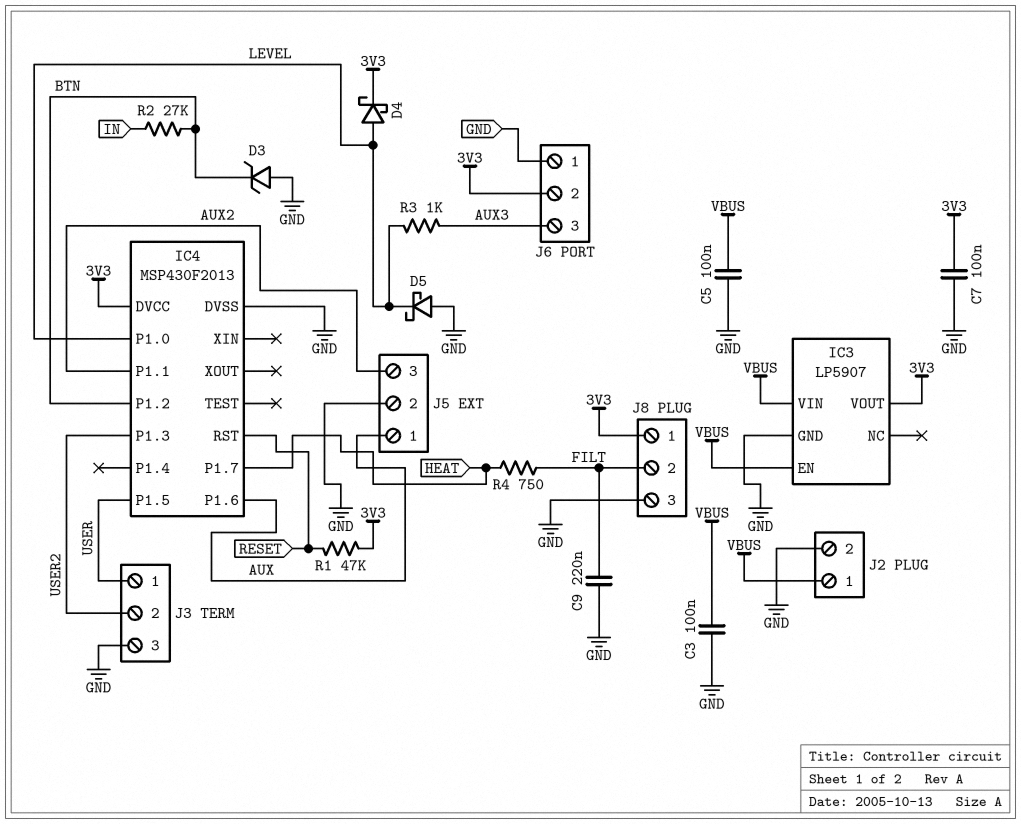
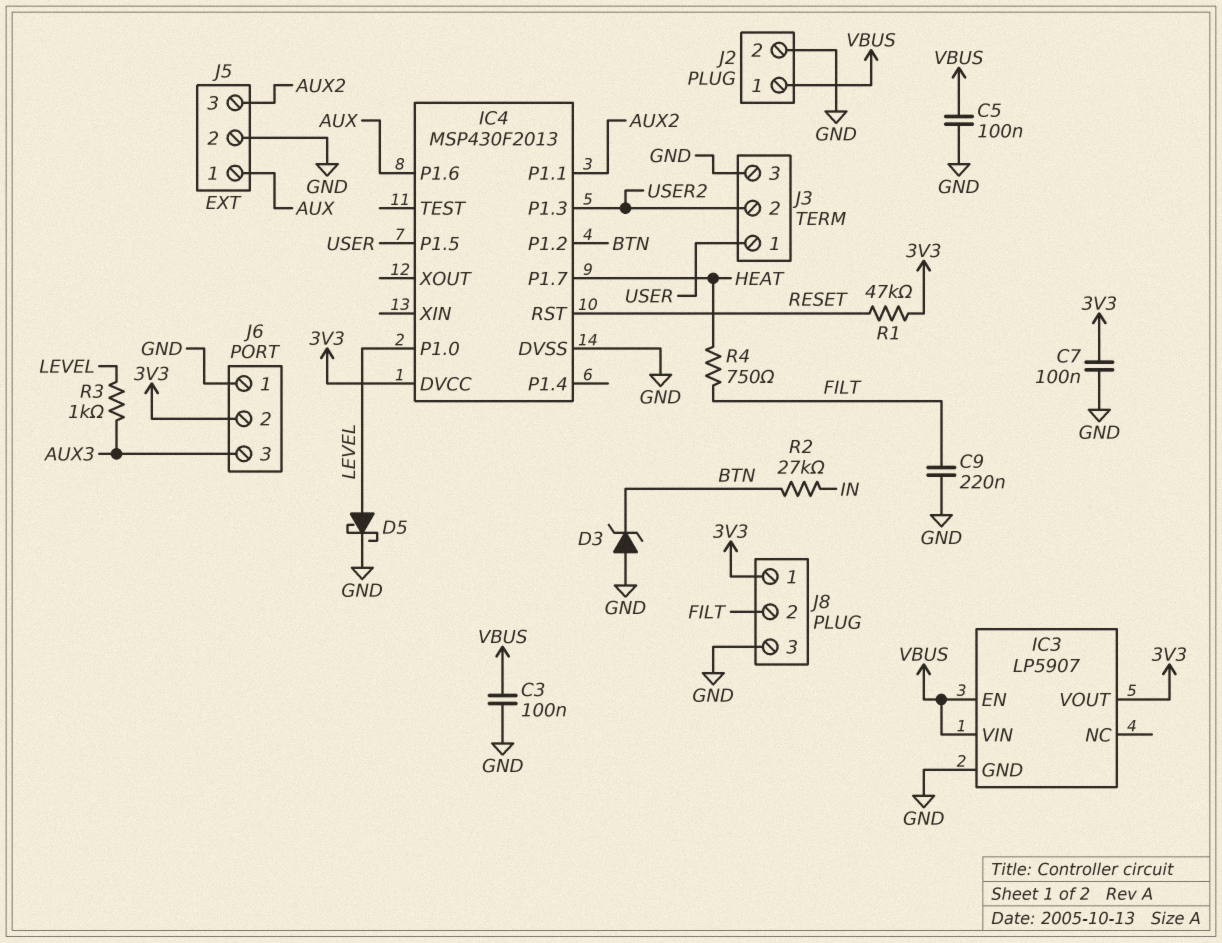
D4: schottky (A LEVEL, K 3V3) -> none
D5: schottky (A GND, K LEVEL) -> schottky (A LEVEL, K GND)

